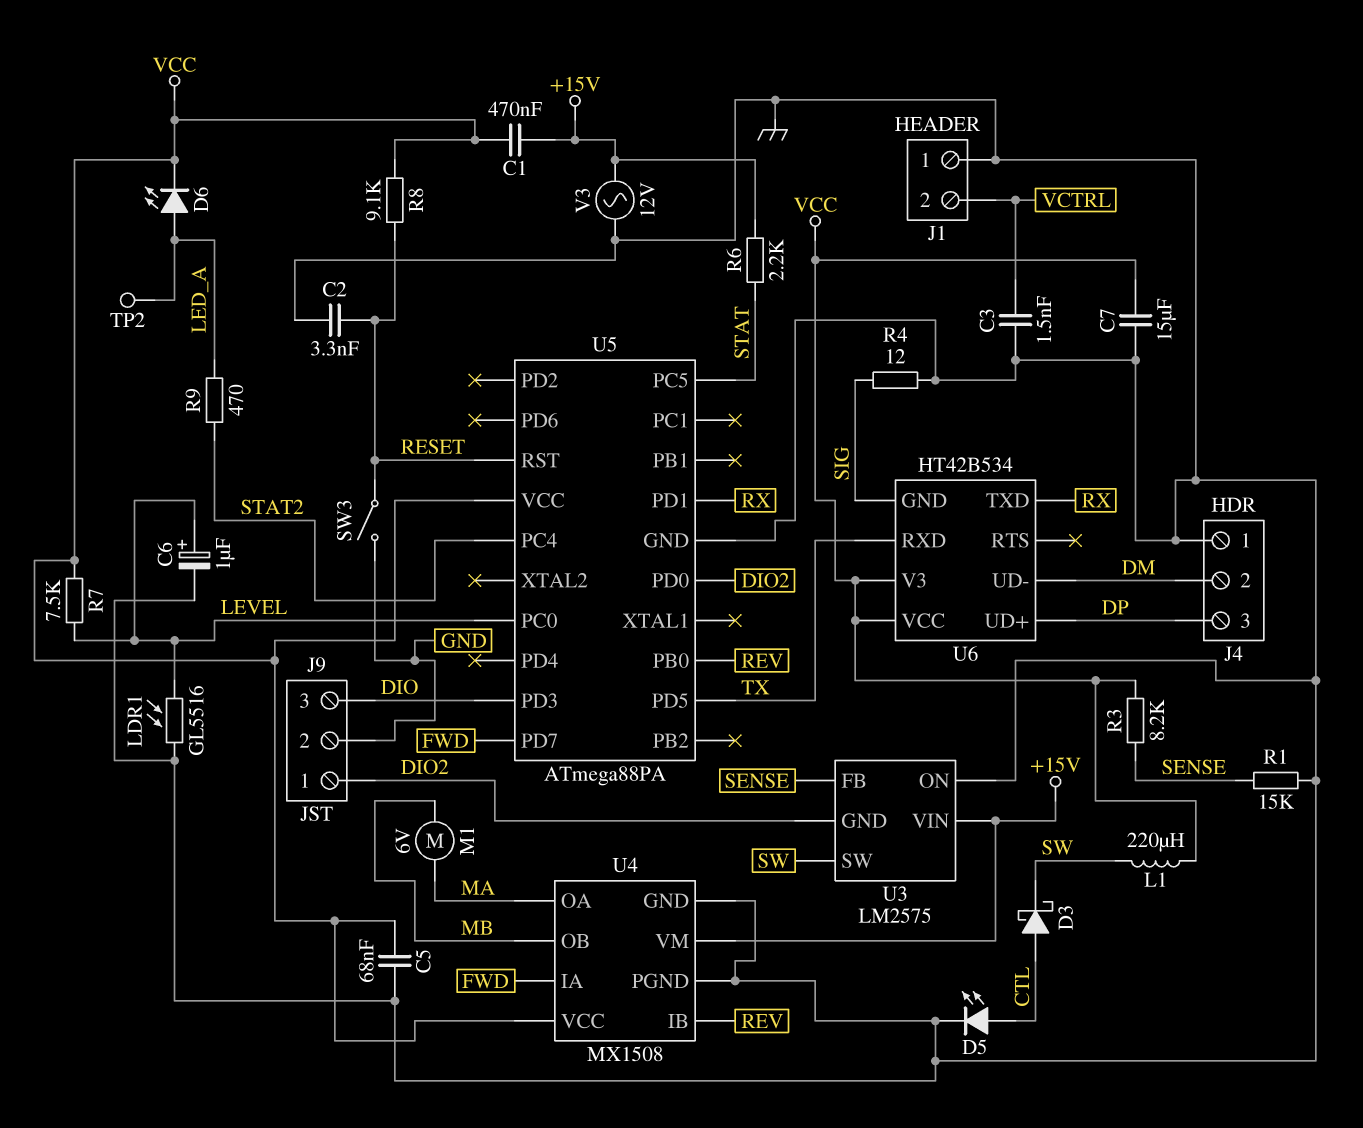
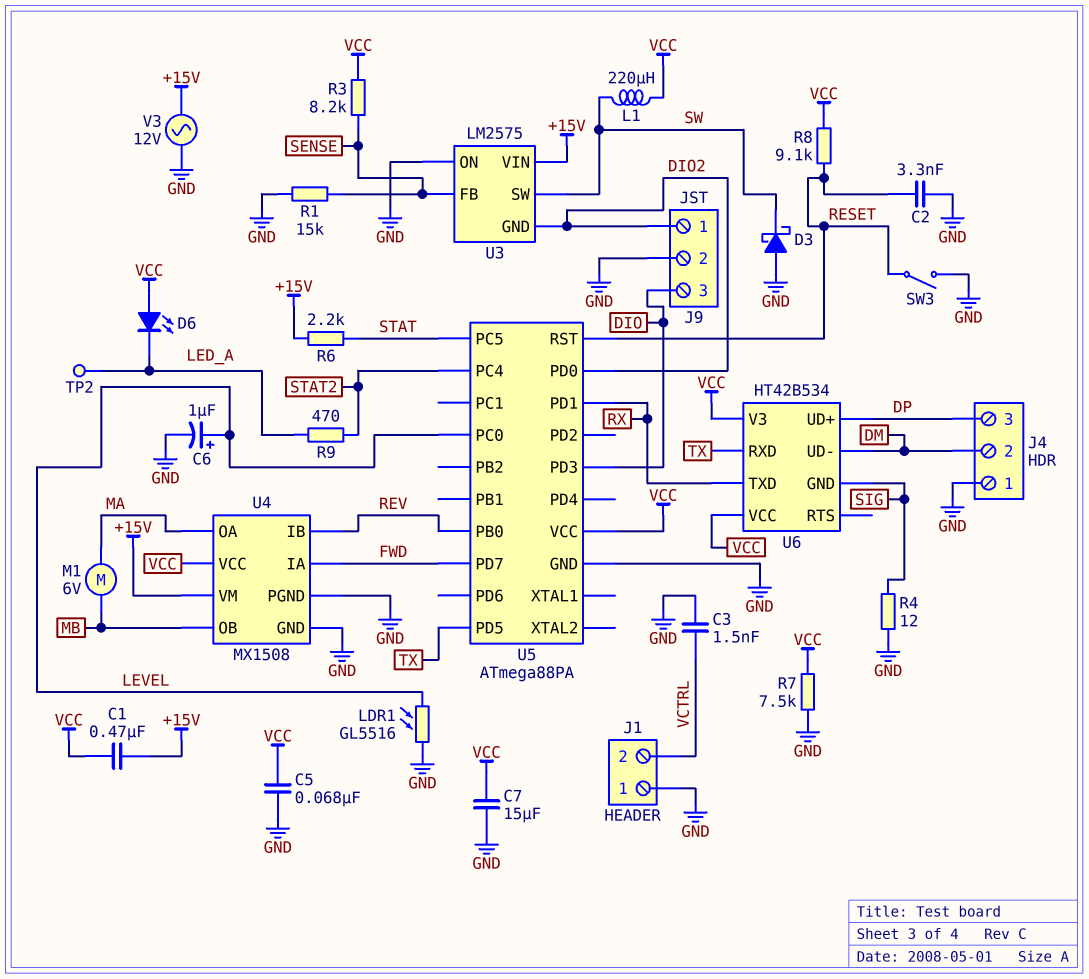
D3: schottky (A CTL, K SW) -> schottky (A GND, K SW)
D5: LED (A CTL, K GND) -> none
D6: LED (A LED_A, K VCC) -> LED (A VCC, K LED_A)
R7: 7.5k (LEVEL, VCC) -> 7.5k (GND, VCC)

